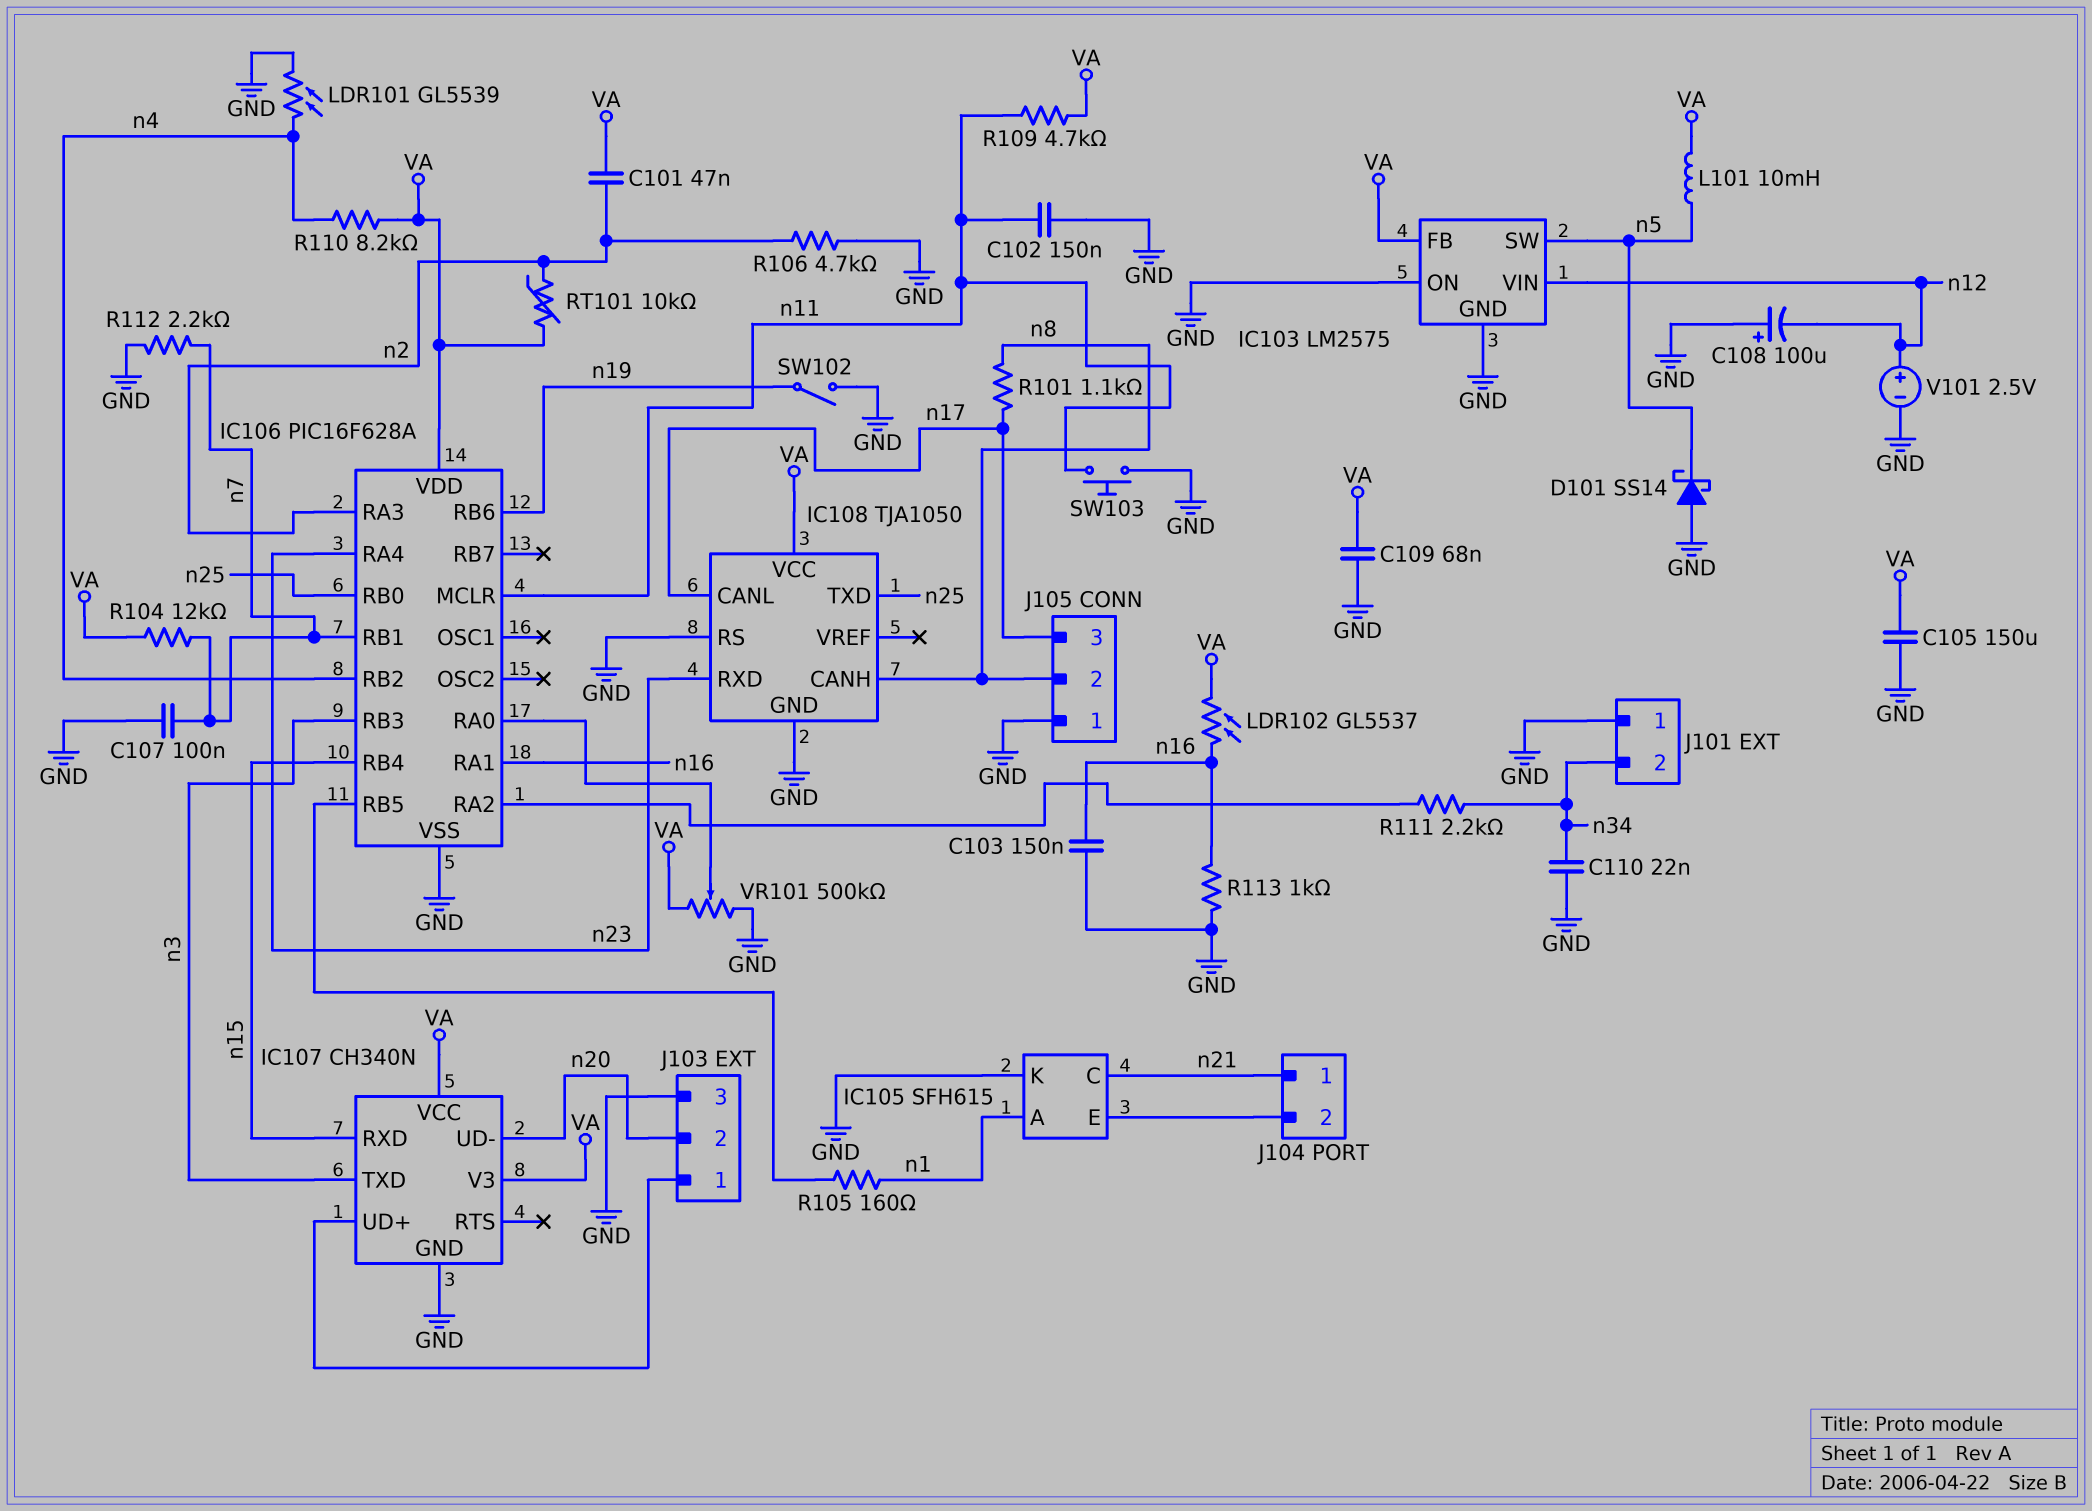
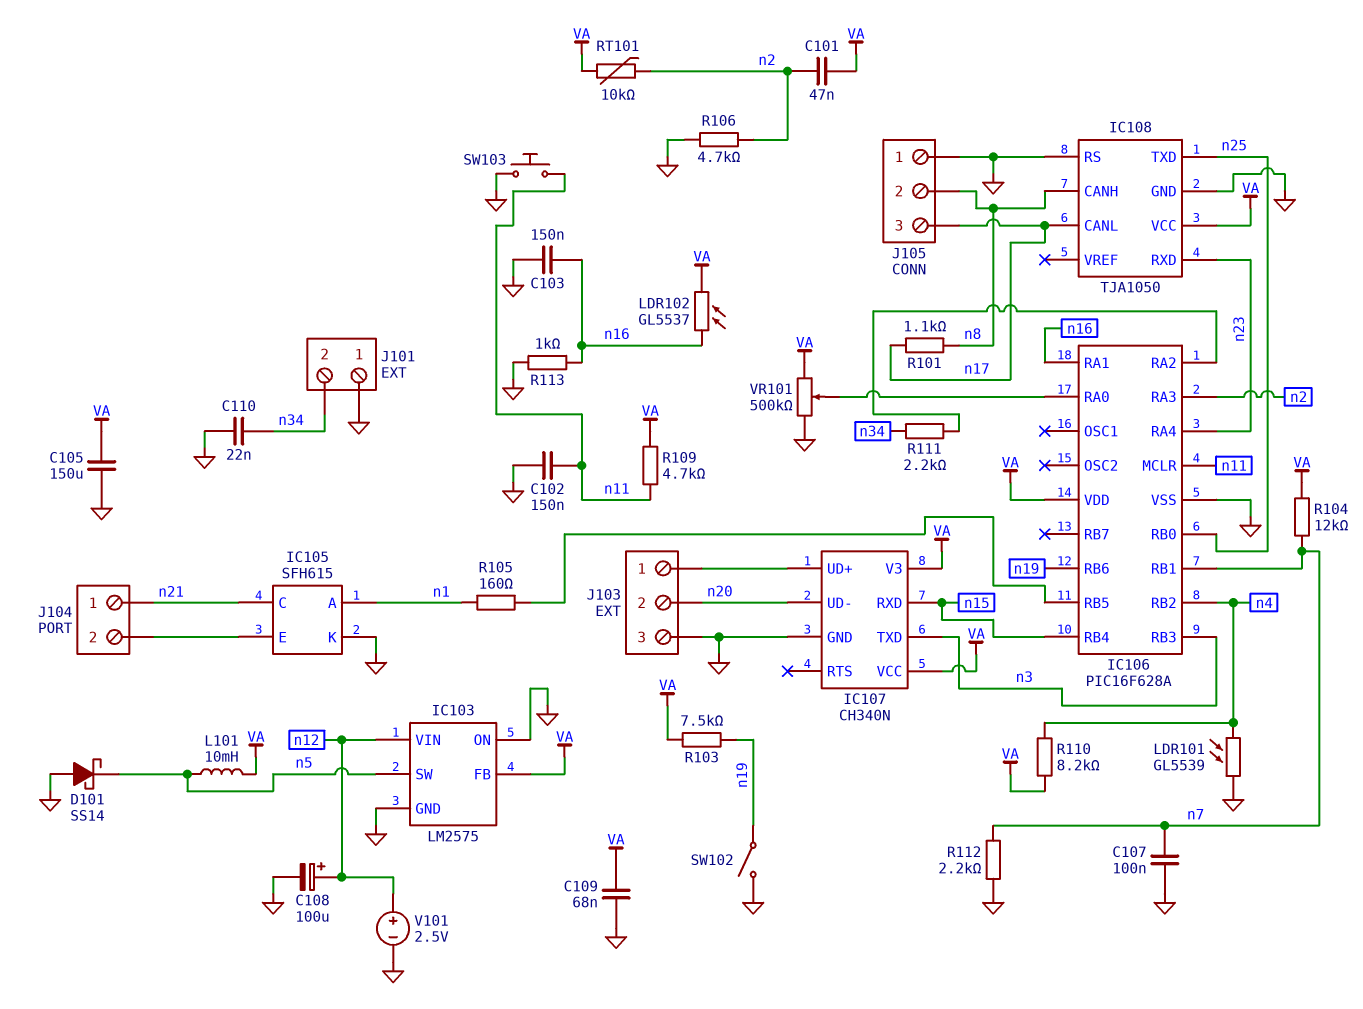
C108: 100uF (plus GND, minus n12) -> 100uF (plus n12, minus GND)
R103: none -> 7.5k (VA, n19)

